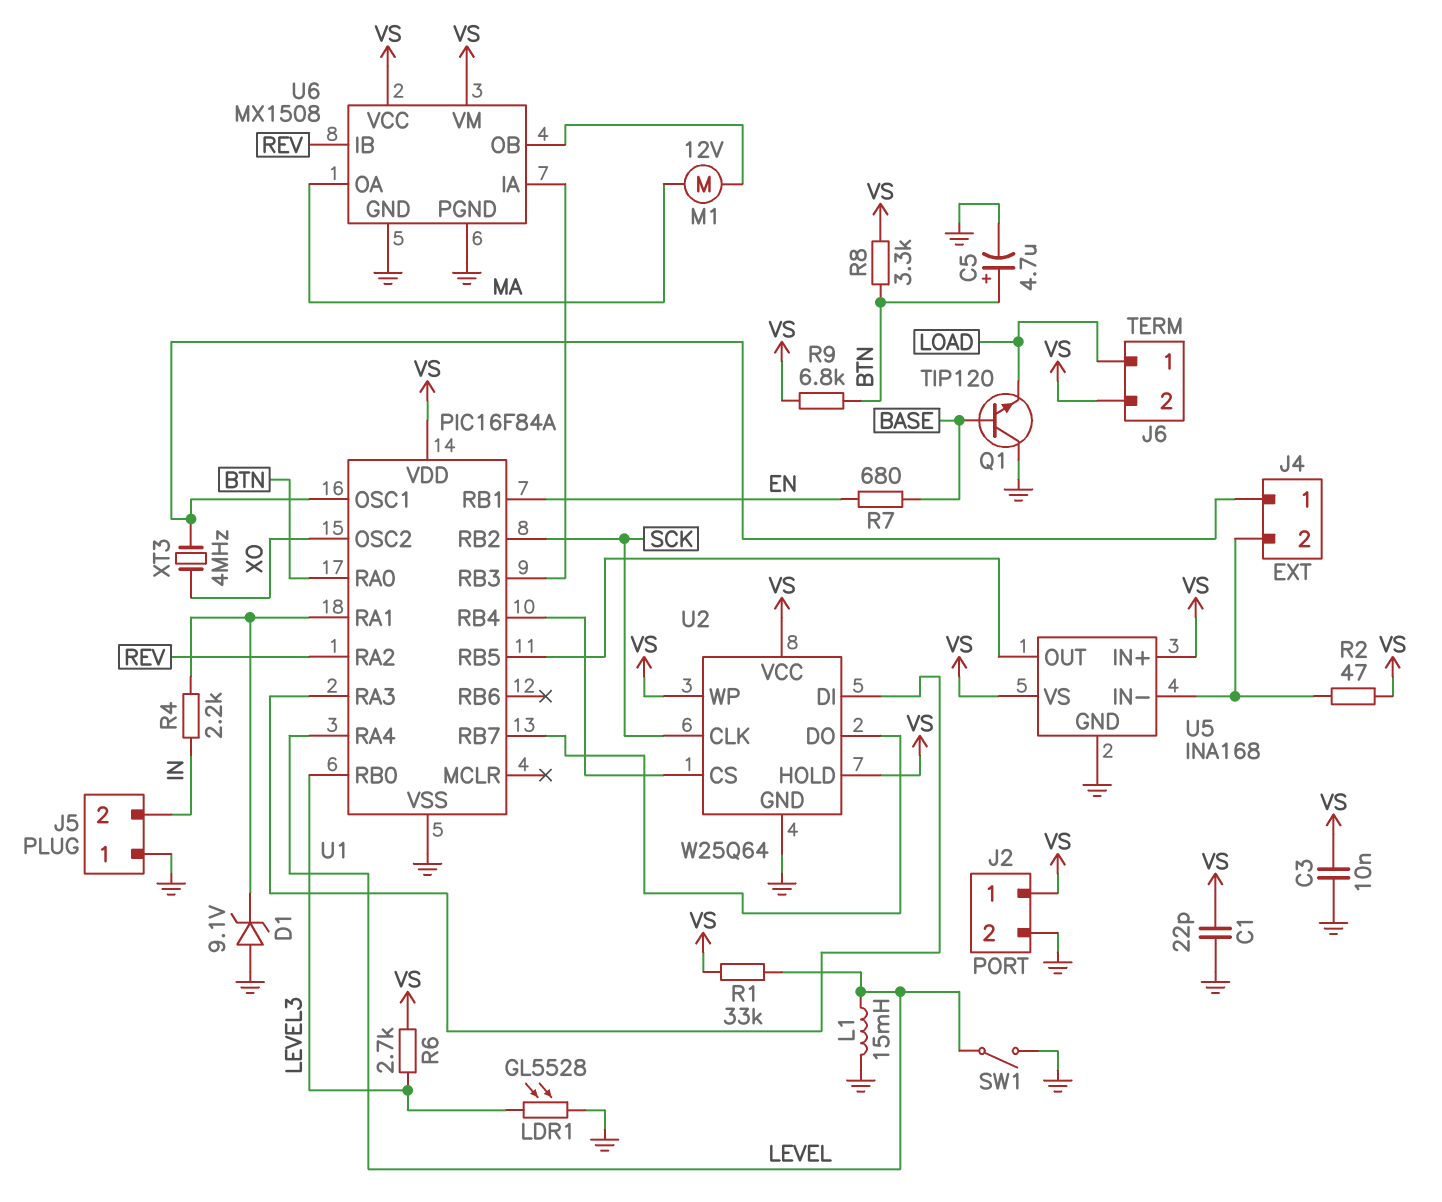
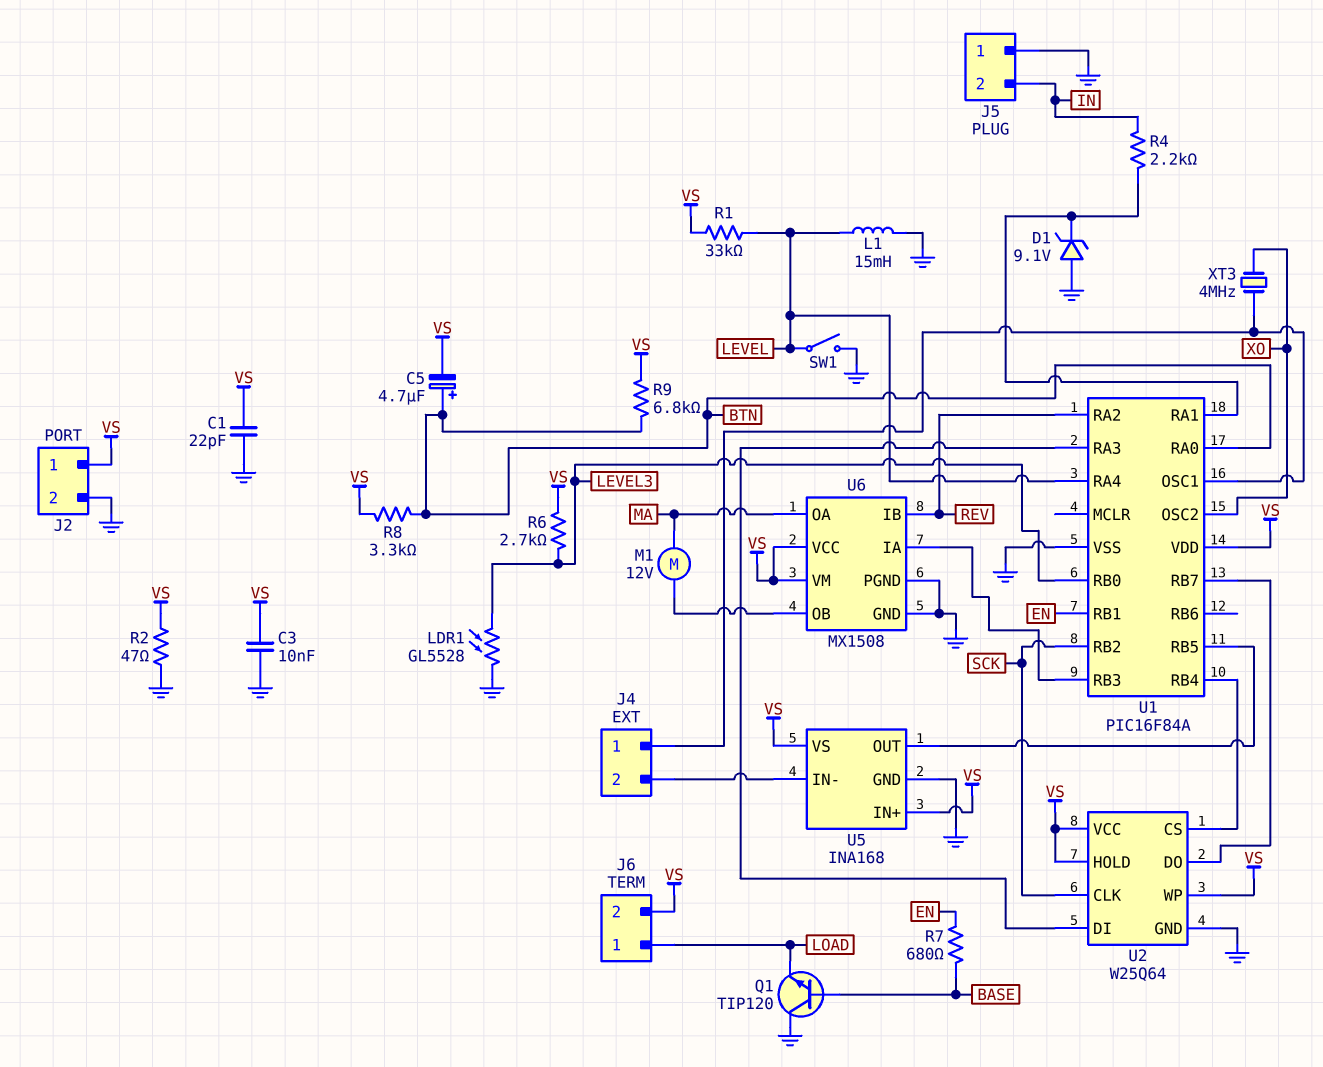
C5: 4.7uF (plus BTN, minus GND) -> 4.7uF (plus BTN, minus VS)
R2: 47 (J4/2, VS) -> 47 (GND, VS)

